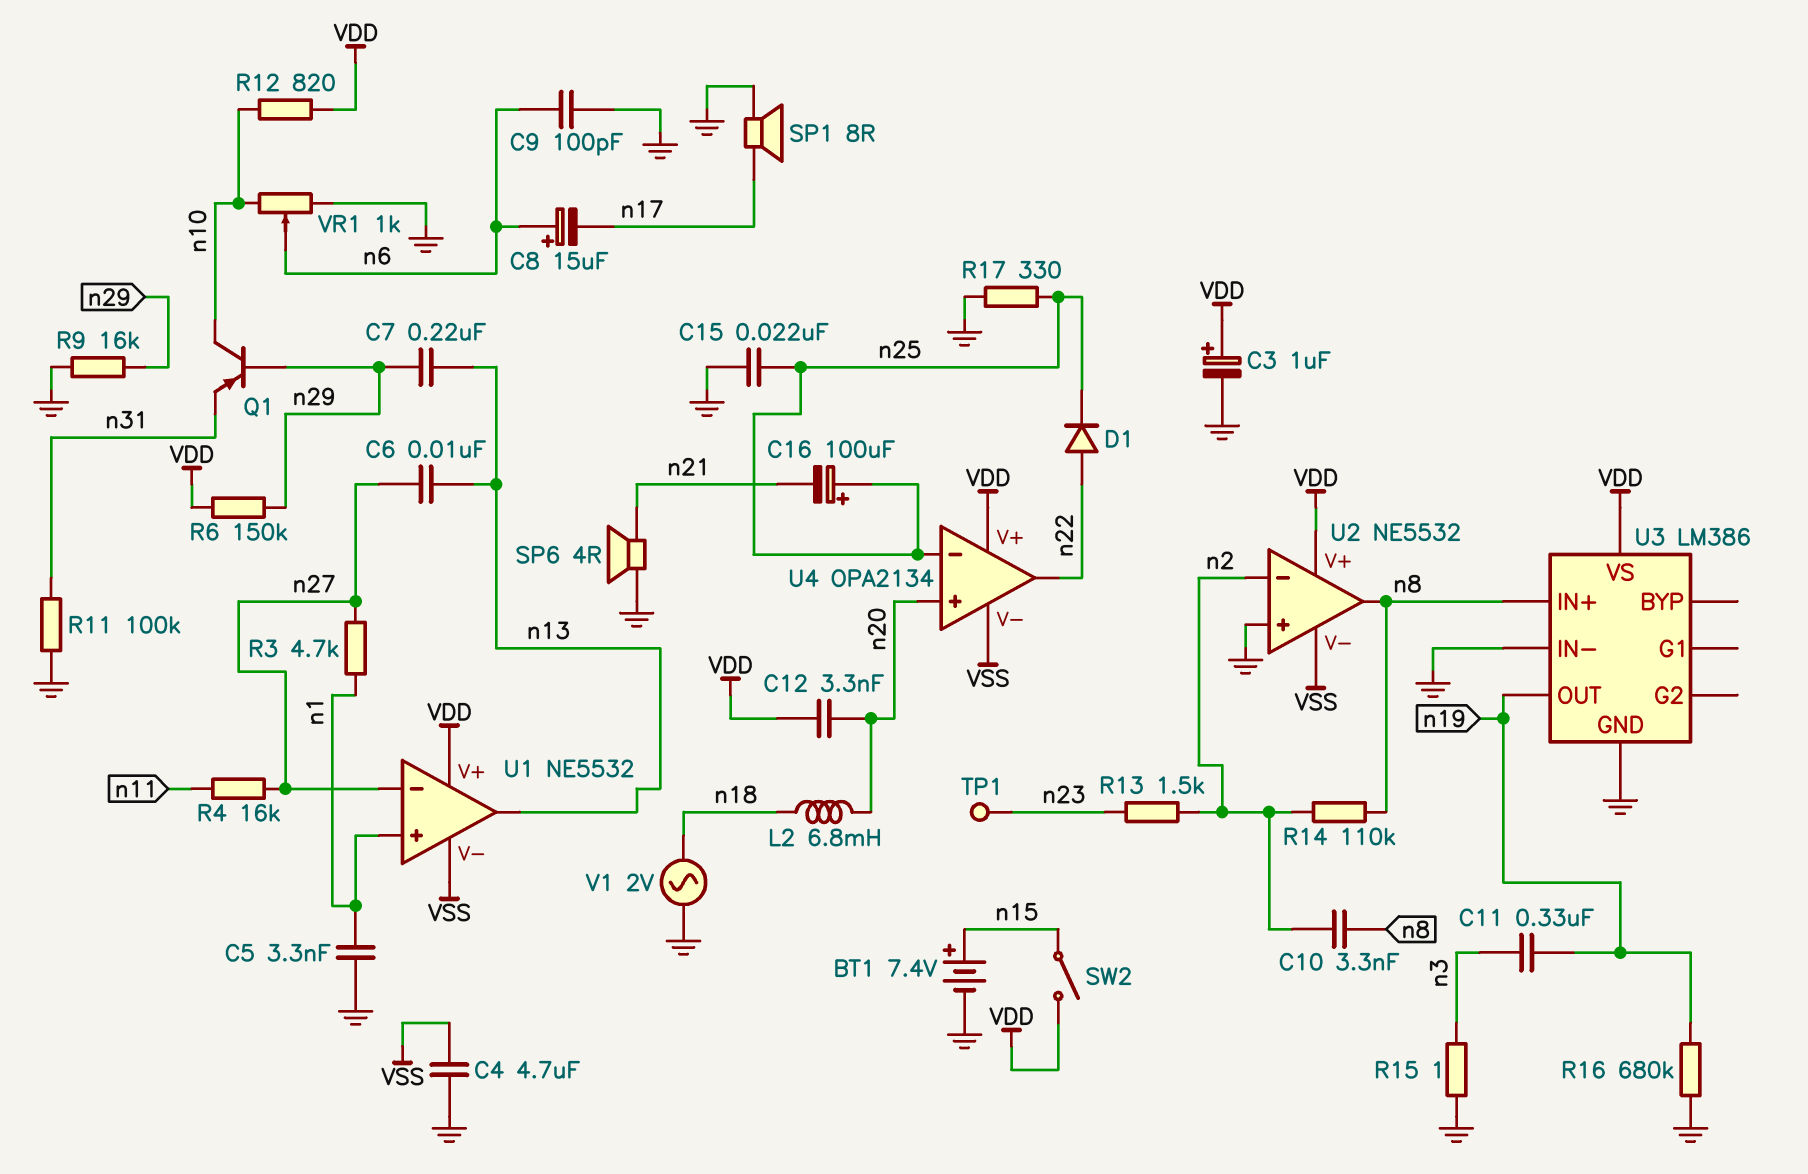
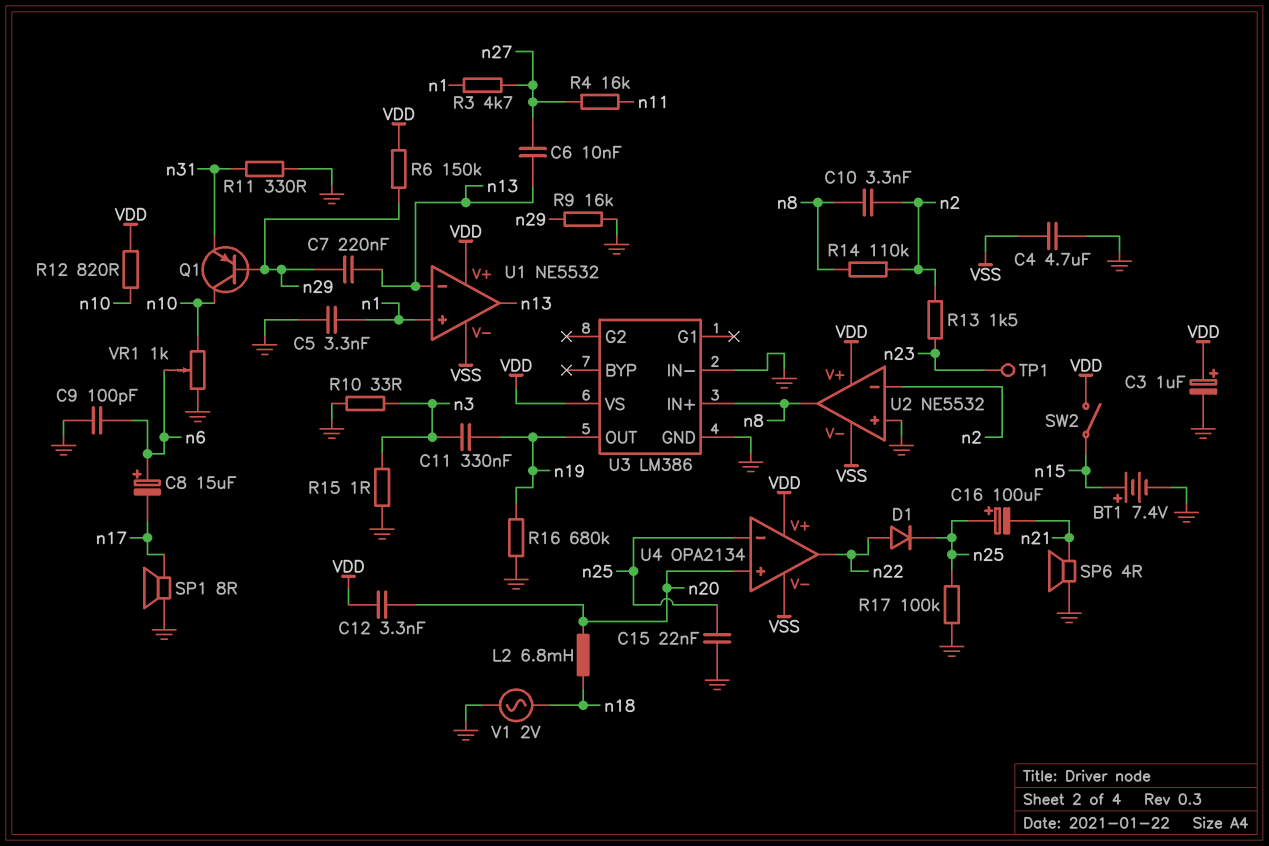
R10: none -> 33 (GND, n3)
R11: 100k (GND, n31) -> 330 (GND, n31)
R17: 330 (GND, n25) -> 100k (GND, n25)
U1 pin in-: n27 -> n13

